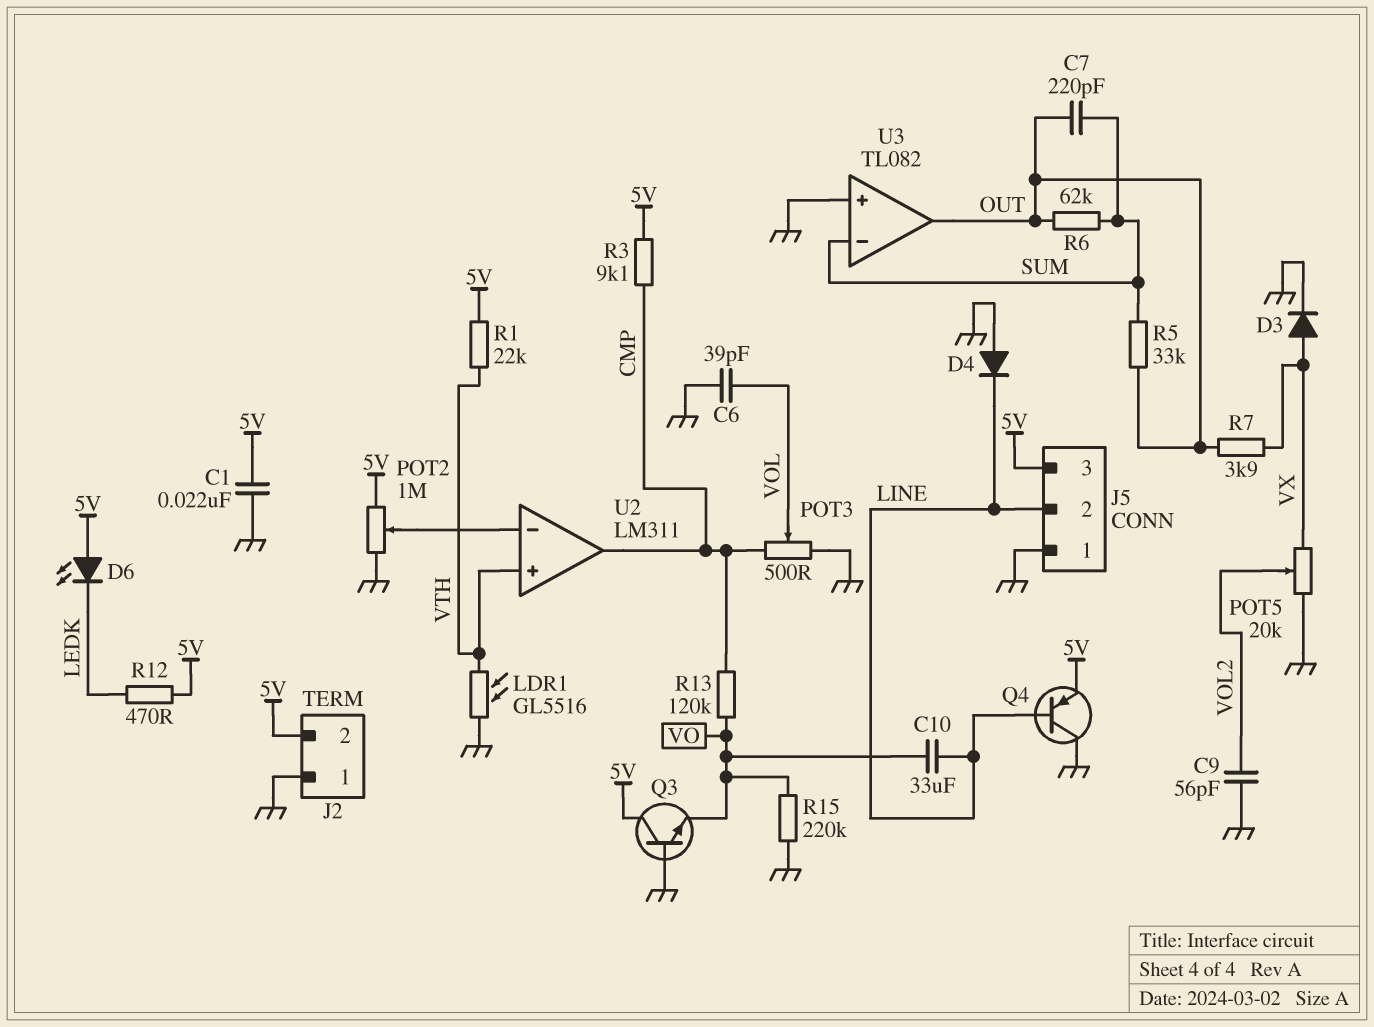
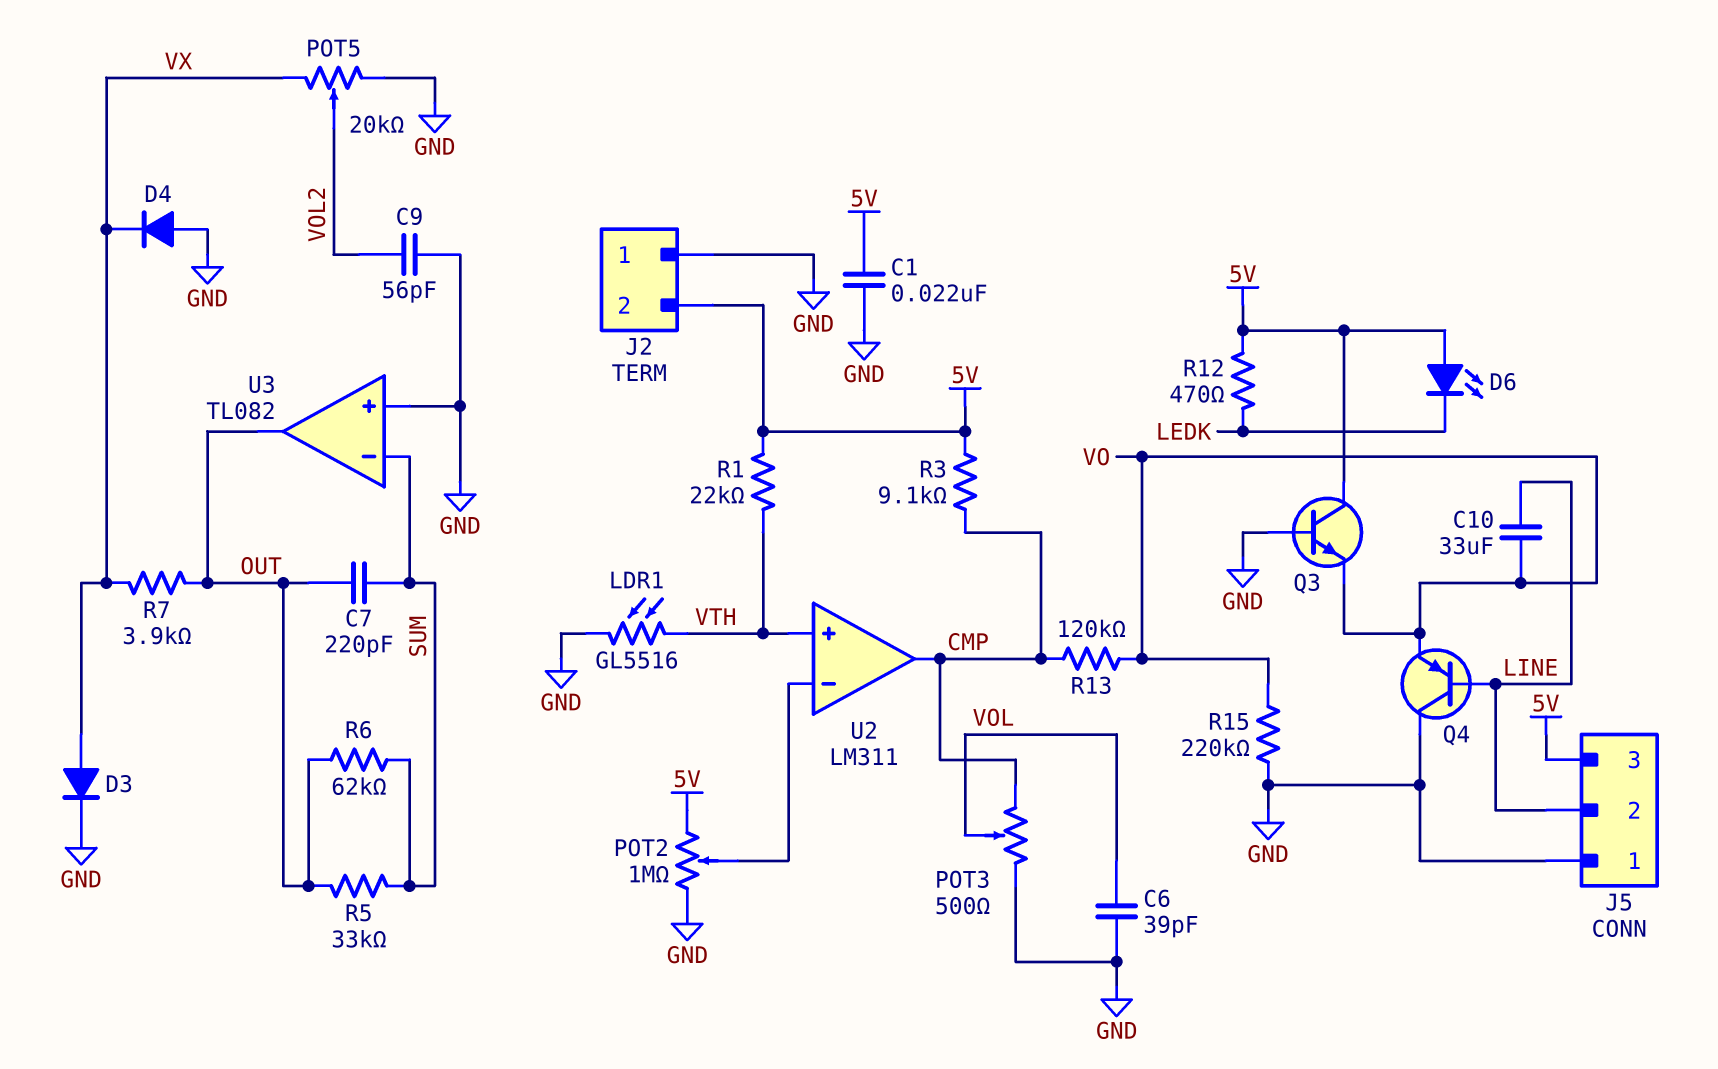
D4: diode (A GND, K LINE) -> diode (A GND, K VX)
Q4: PNP (B LINE, C GND, E 5V) -> PNP (B LINE, C GND, E VO)

